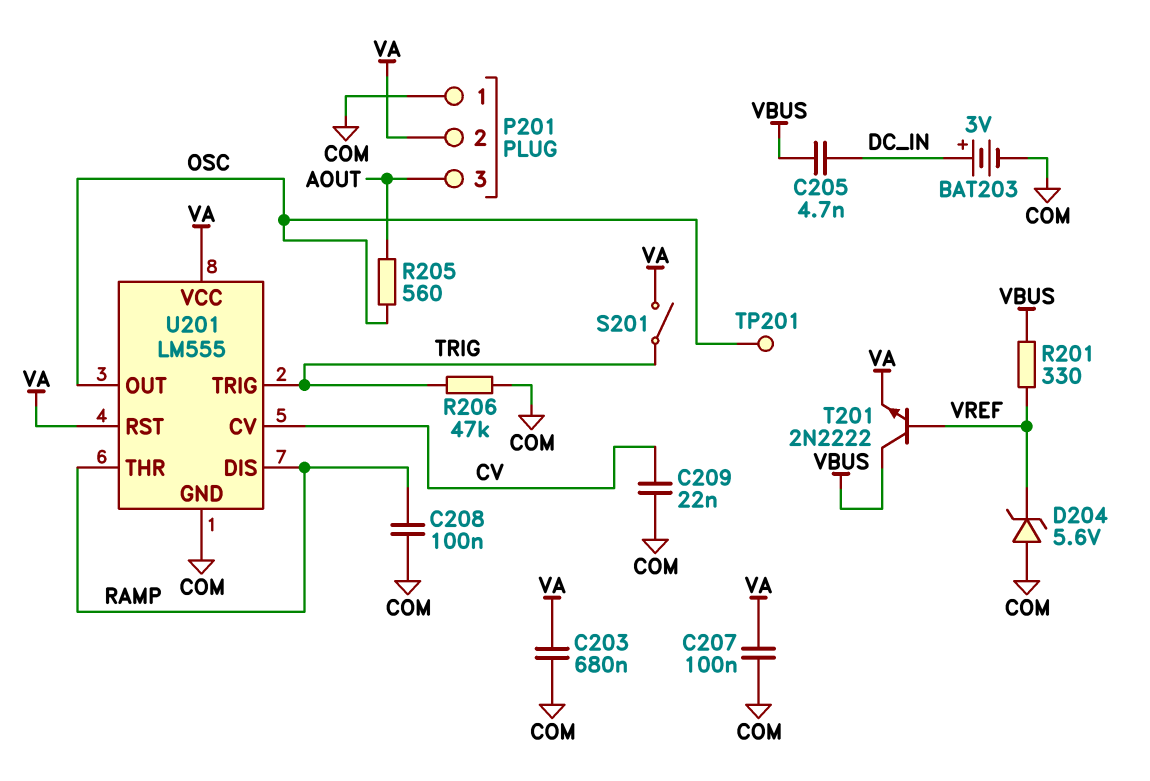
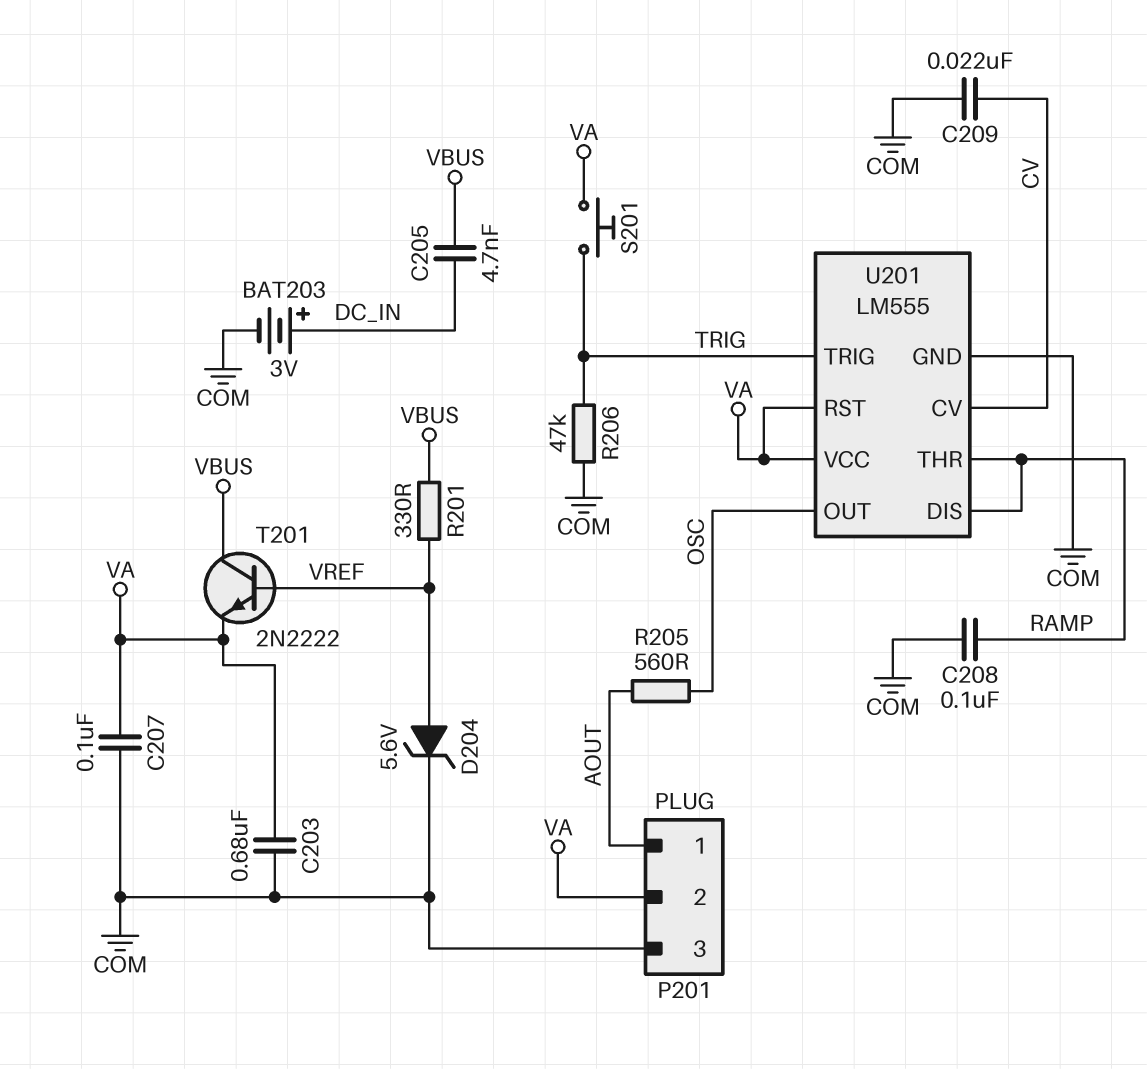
D204: zener 5.6V (A COM, K VREF) -> zener 5.6V (A VREF, K COM)
P201 pin 1: COM -> AOUT
P201 pin 3: AOUT -> COM
S201: switch (TRIG, VA) -> button (TRIG, VA)
TP201: test point (OSC) -> none

